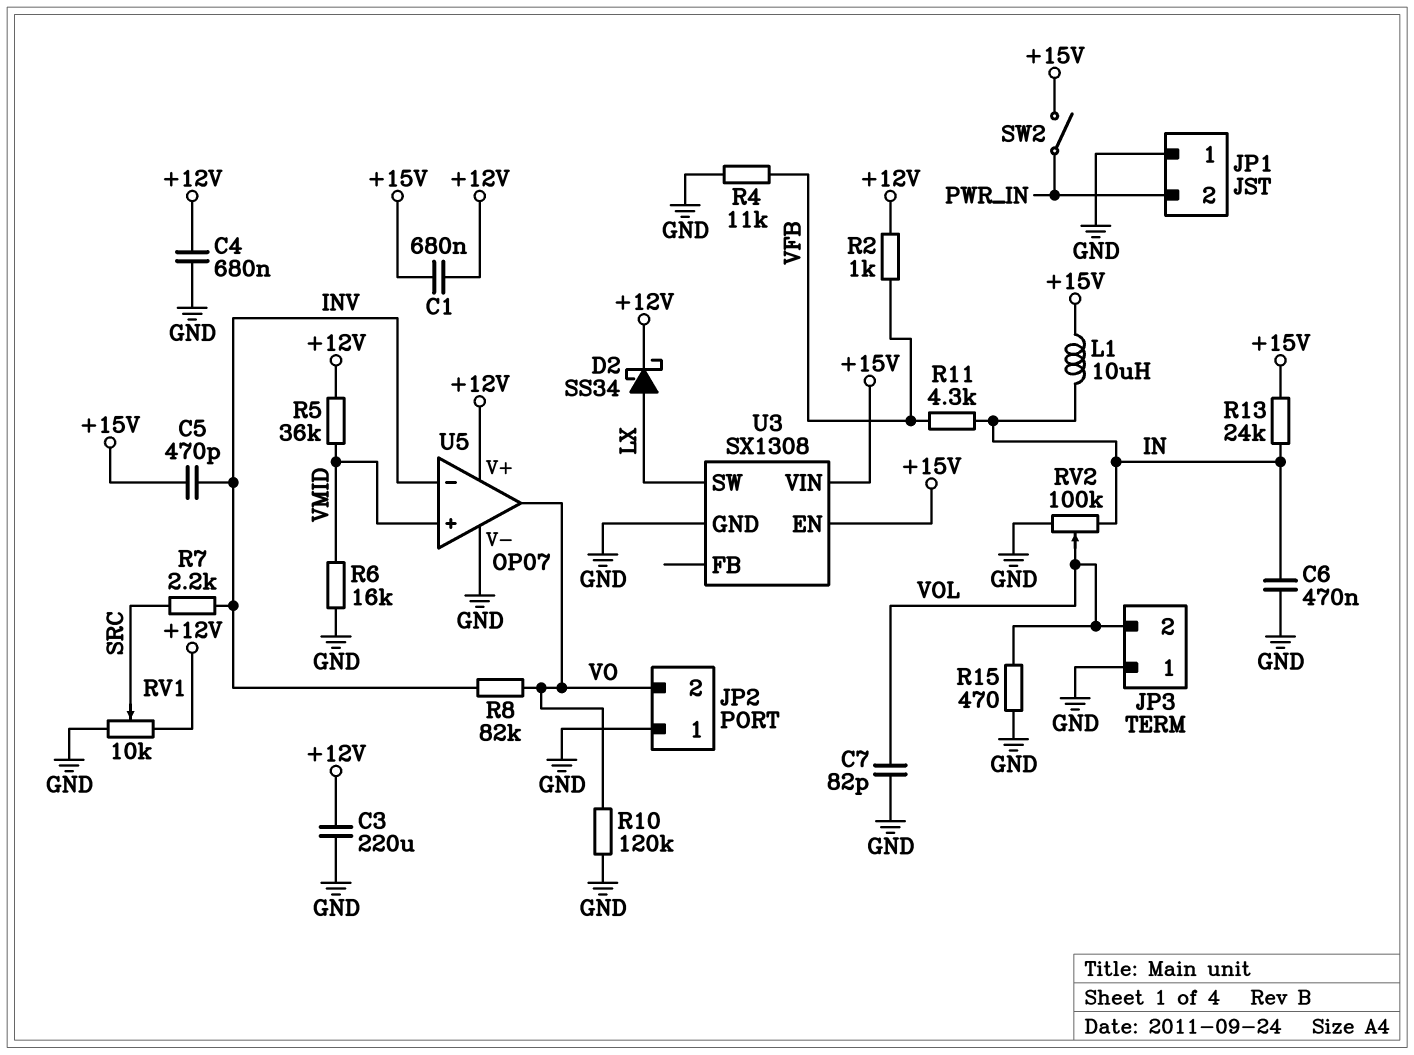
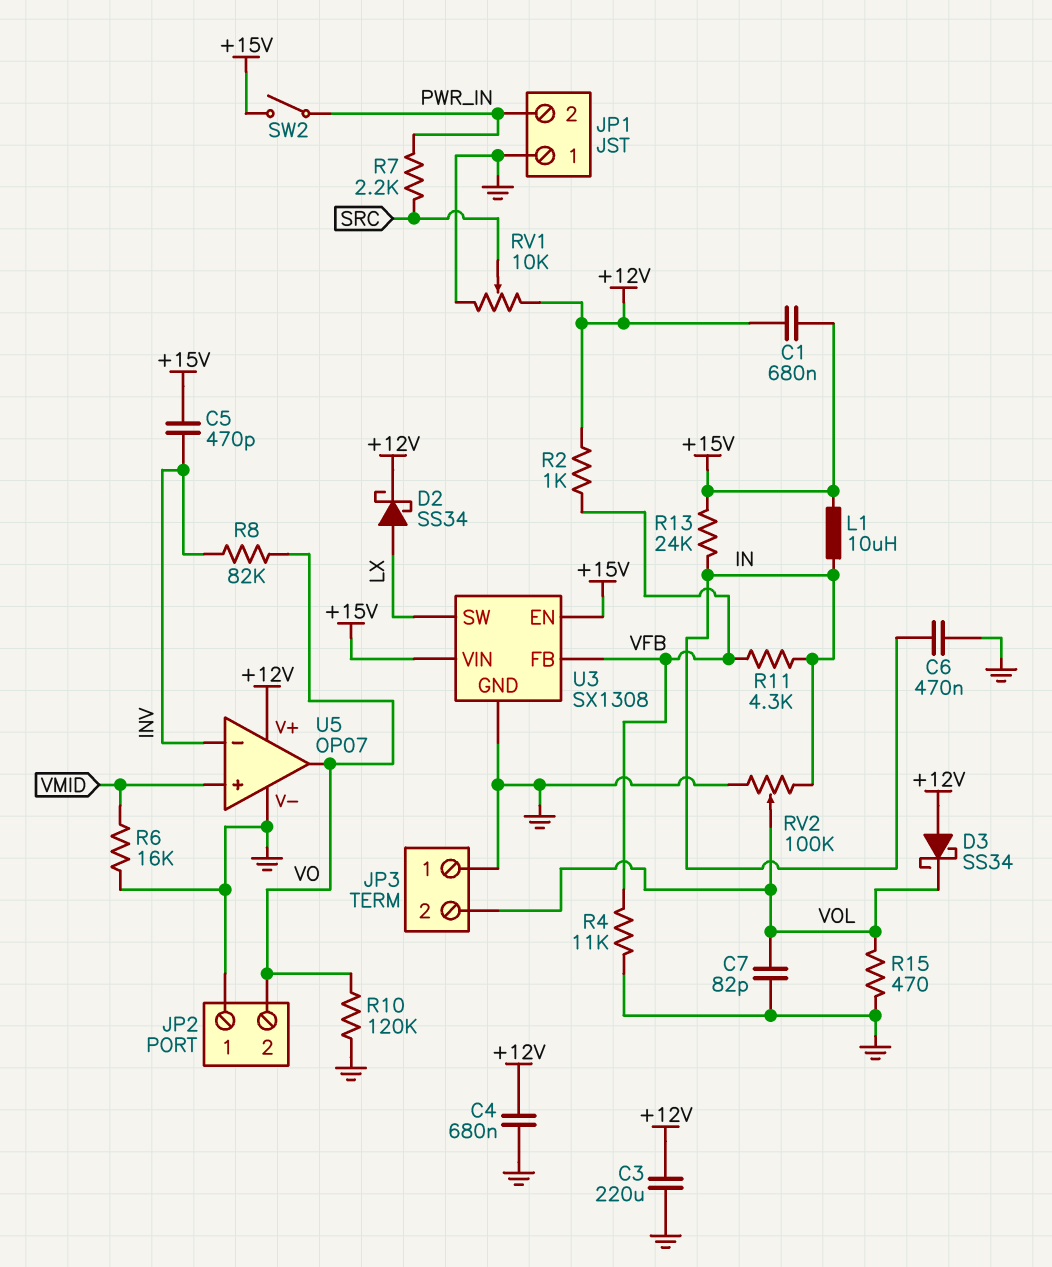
D3: none -> schottky SS34 (A +12V, K VOL)
R5: 36k (+12V, VMID) -> none
R7: 2.2k (INV, SRC) -> 2.2k (PWR_IN, SRC)
U3 pin FB: none -> VFB

